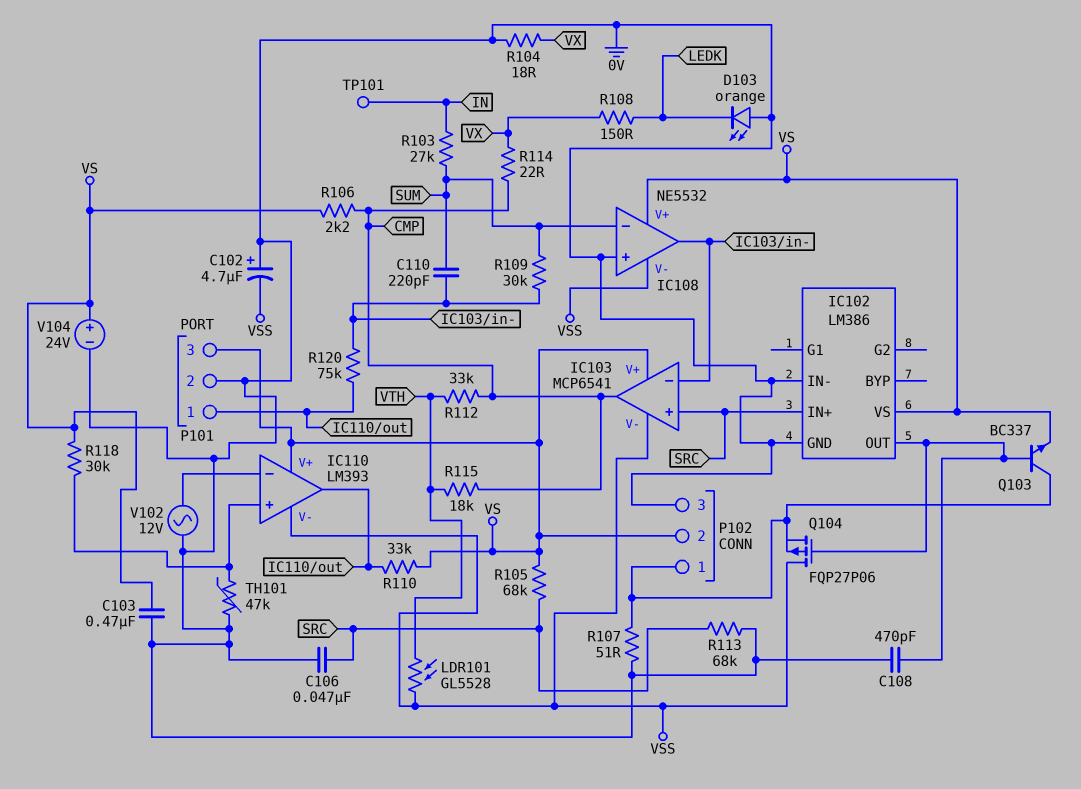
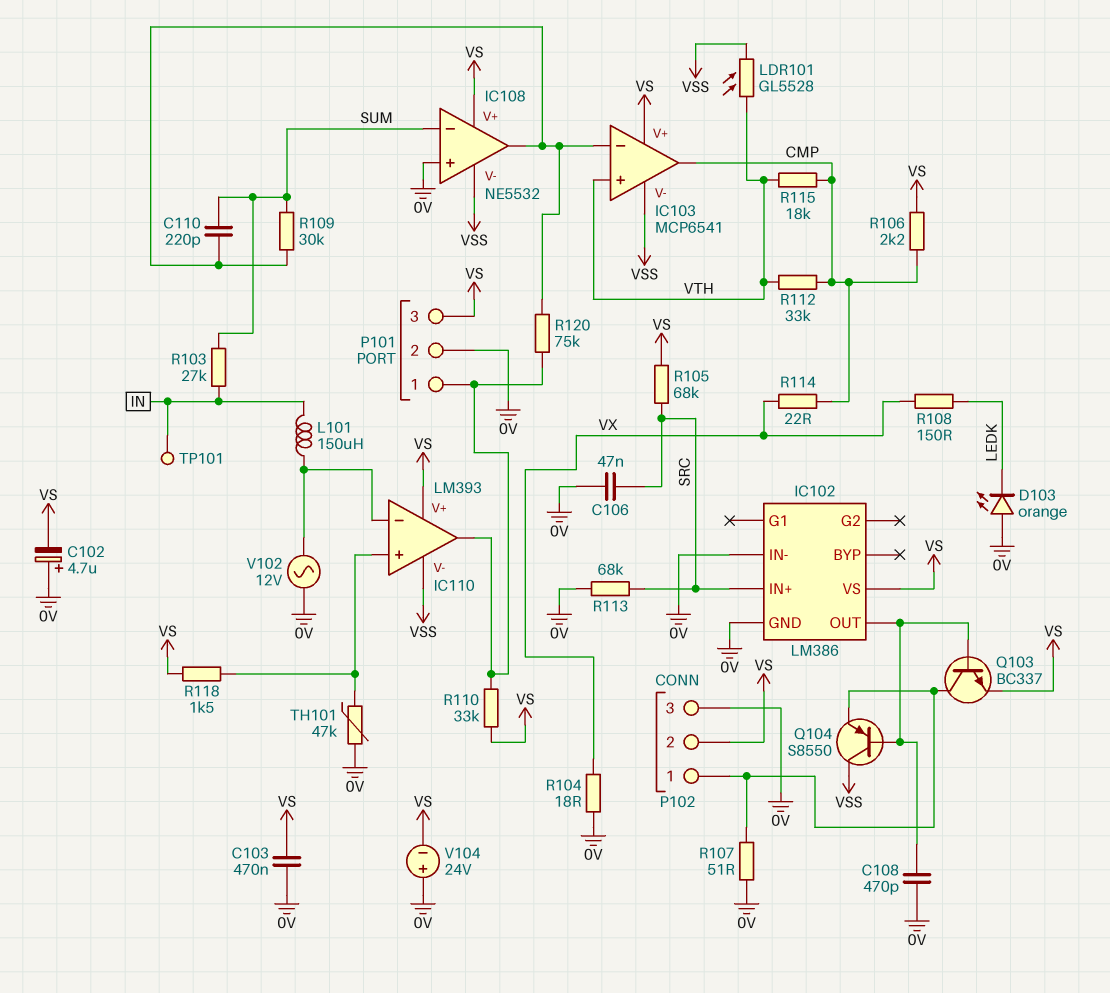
C102: 4.7uF (plus 0V, minus VSS) -> 4.7uF (plus 0V, minus VS)
IC103 pin in+: SRC -> VTH
L101: none -> 150uH (IC110/in-, IN)
Q104: PMOS FQP27P06 (G IC102/OUT, D VSS, S P102/1) -> PNP S8550 (B IC102/OUT, C VSS, E P102/1)
R118: 30k (IC110/in+, VS) -> 1.5k (IC110/in+, VS)
V104: 24V (plus VS, minus 0V) -> 24V (plus 0V, minus VS)

